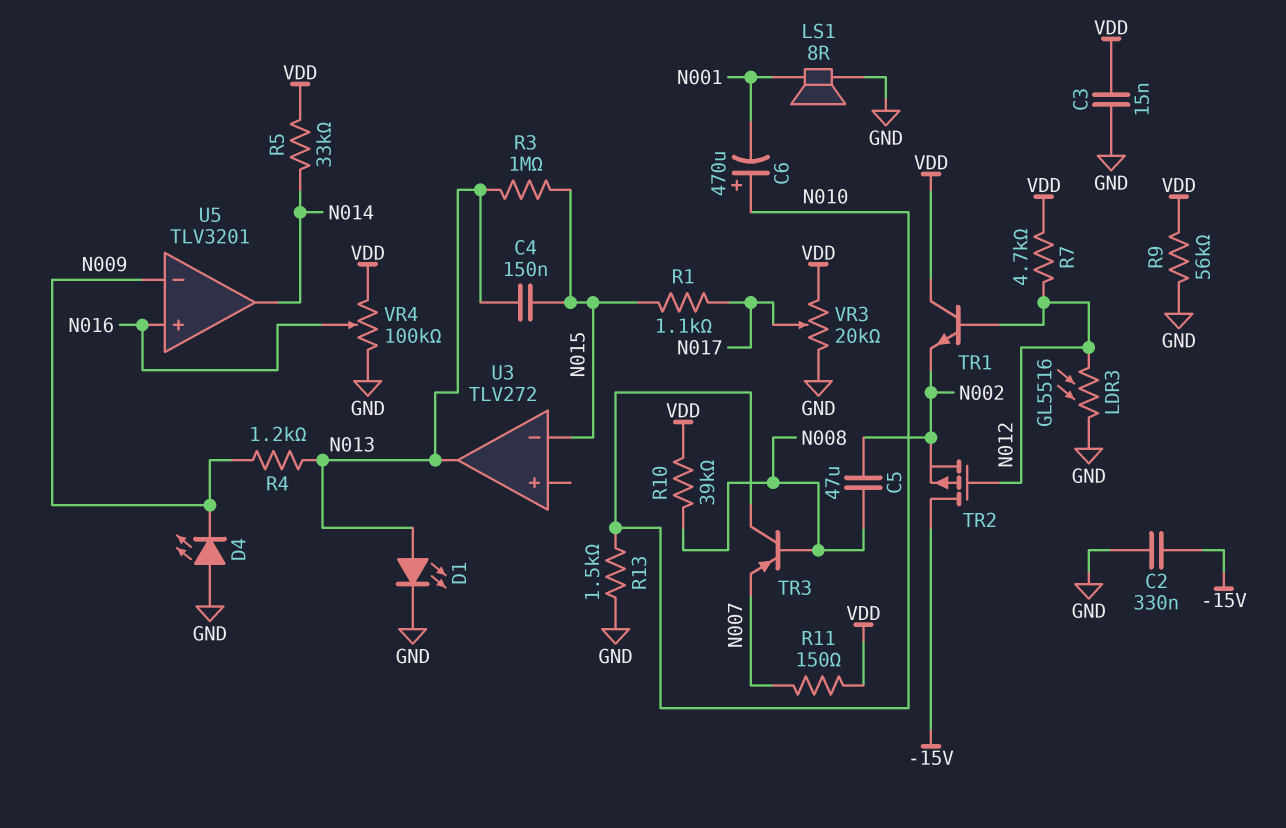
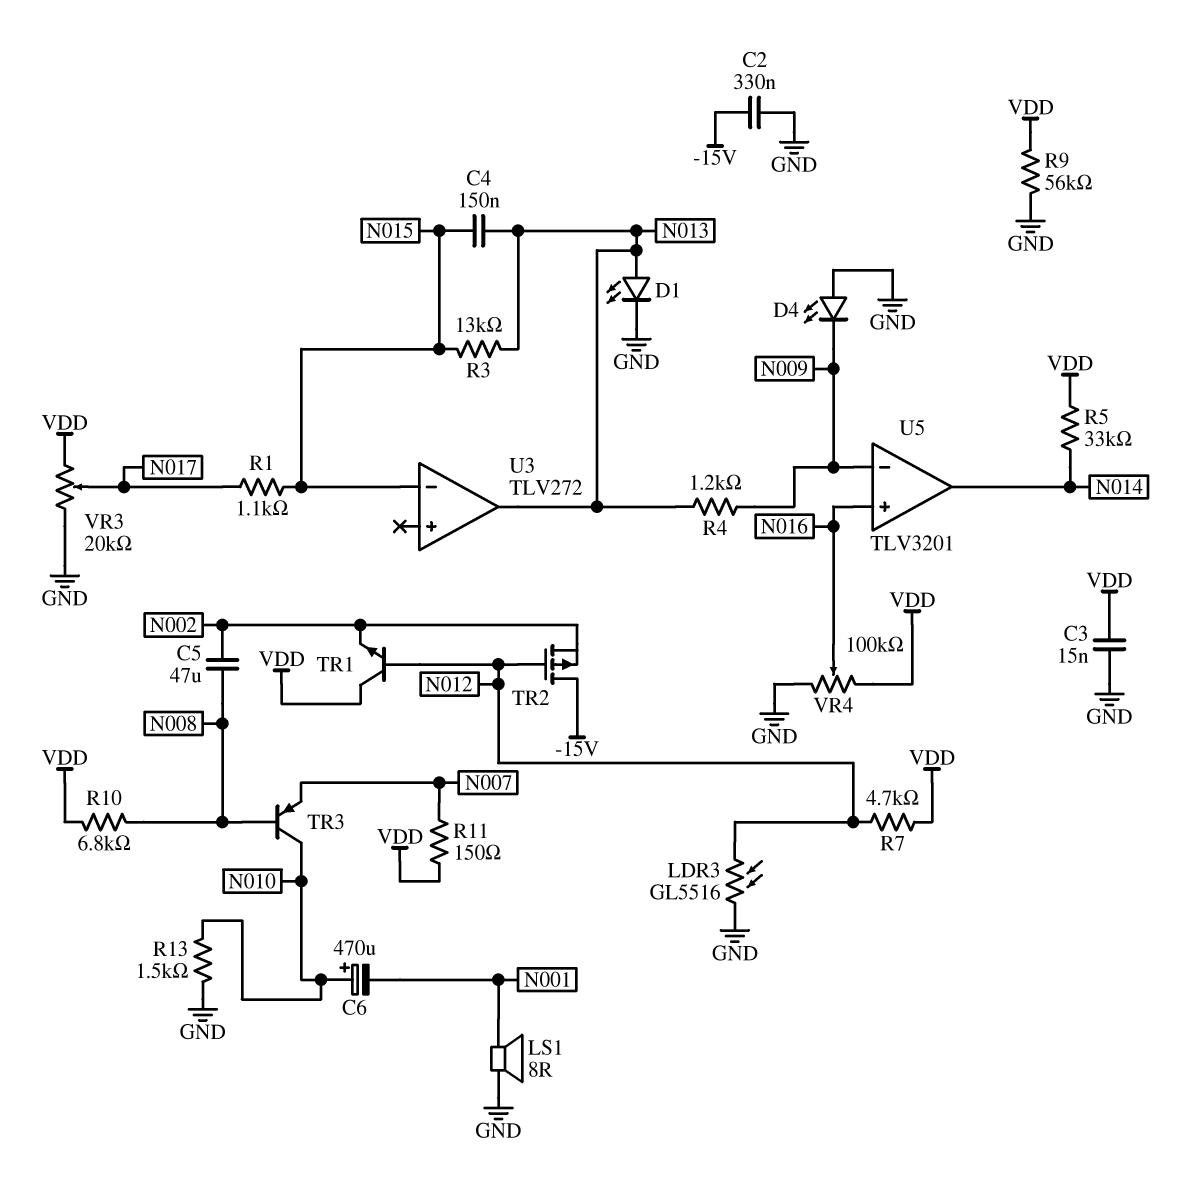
R3: 1M (N013, N015) -> 13k (N013, N015)
R10: 39k (N008, VDD) -> 6.8k (N008, VDD)

